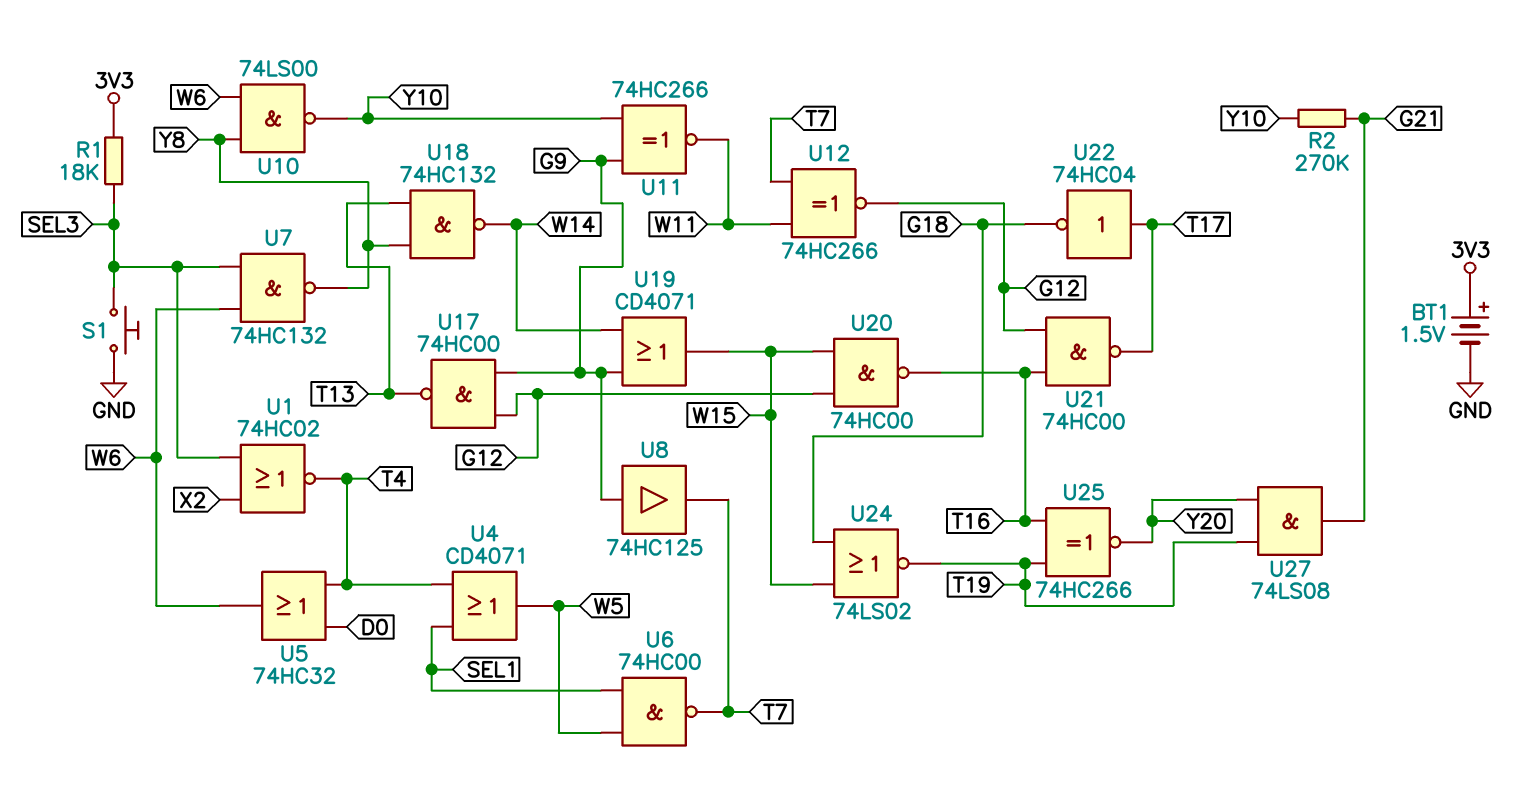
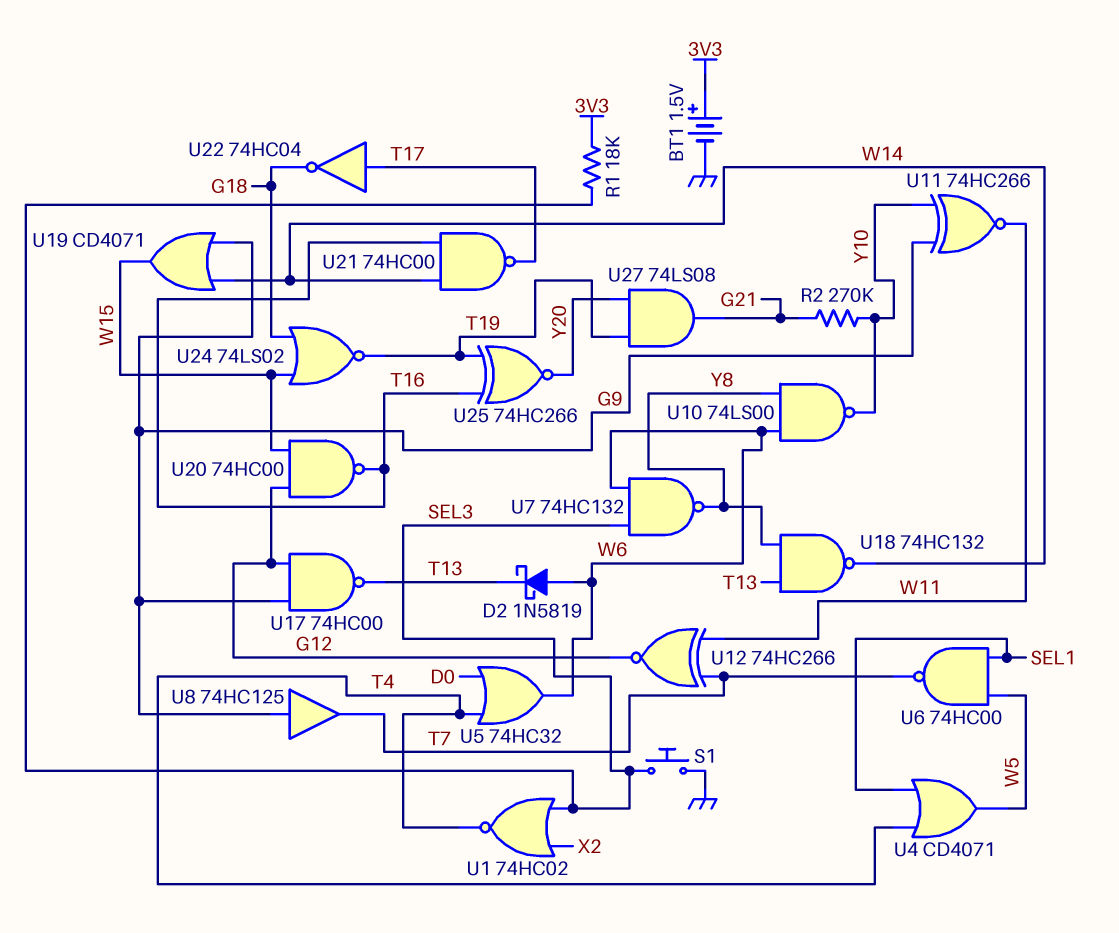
D2: none -> schottky 1N5819 (A W6, K T13)
U21: NAND 74HC00 (in G12, in T16, out T17) -> NAND 74HC00 (in T16, in W14, out T17)

